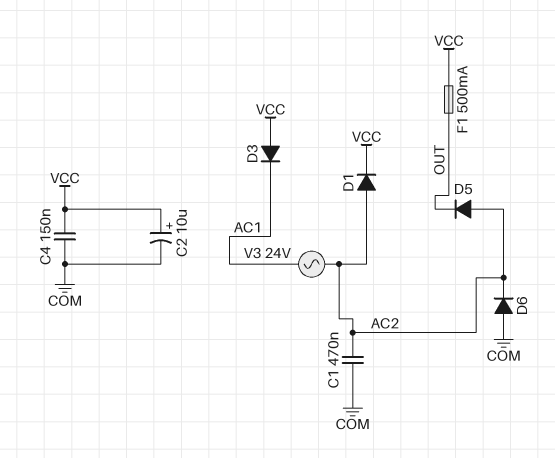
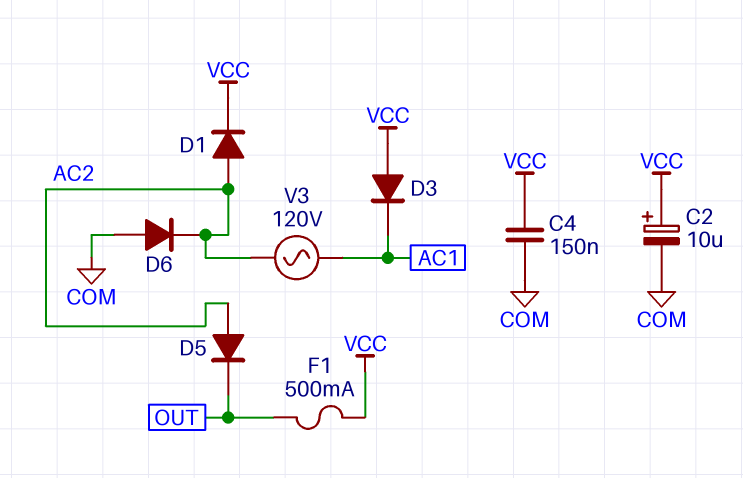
C1: 470nF (AC2, COM) -> none
V3: AC 24V (AC1, AC2) -> AC 120V (AC1, AC2)

